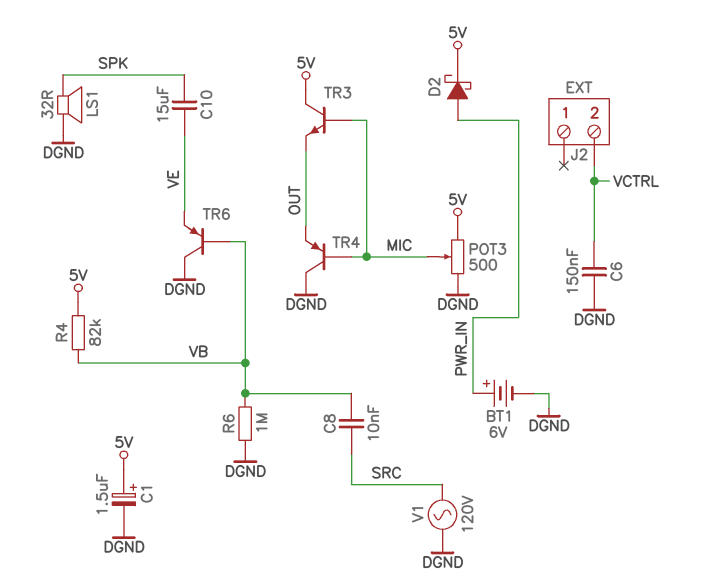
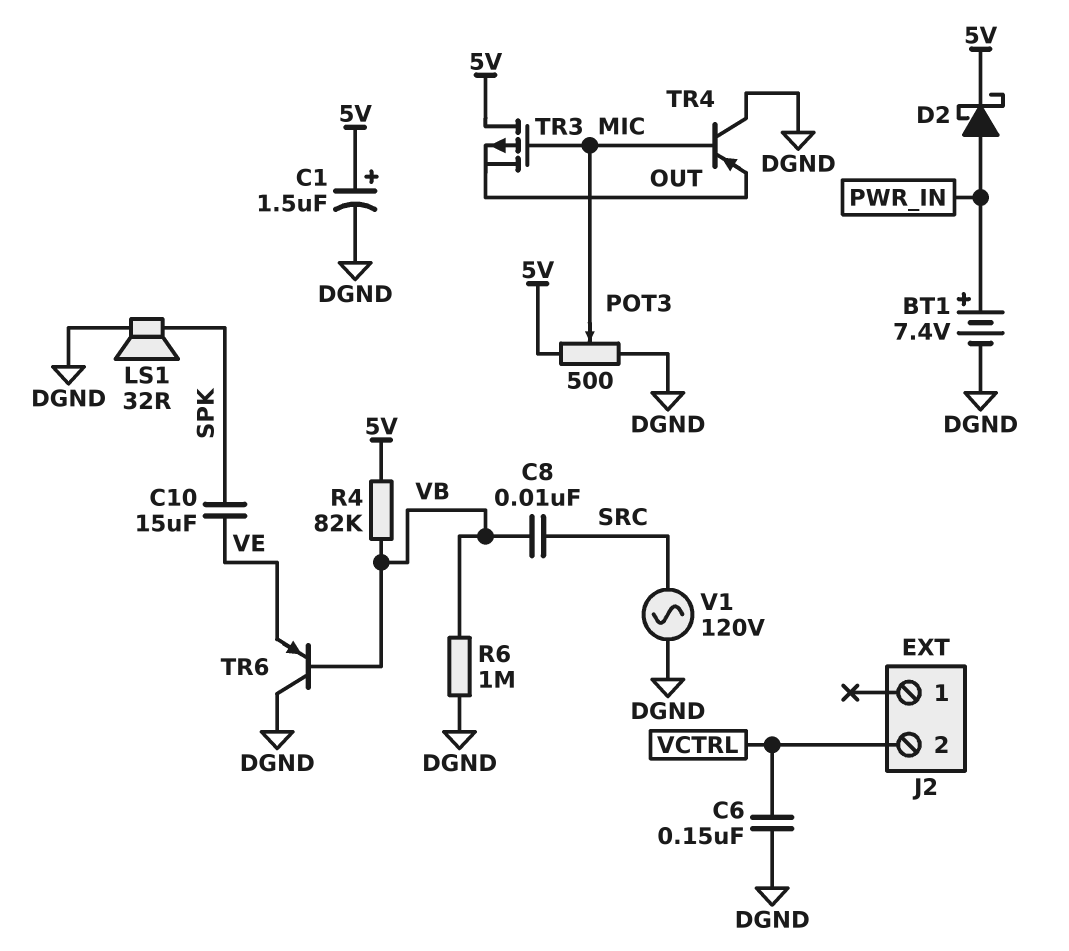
BT1: 6V (plus PWR_IN, minus DGND) -> 7.4V (plus PWR_IN, minus DGND)
TR3: NPN (B MIC, C 5V, E OUT) -> PMOS (G MIC, D 5V, S OUT)

